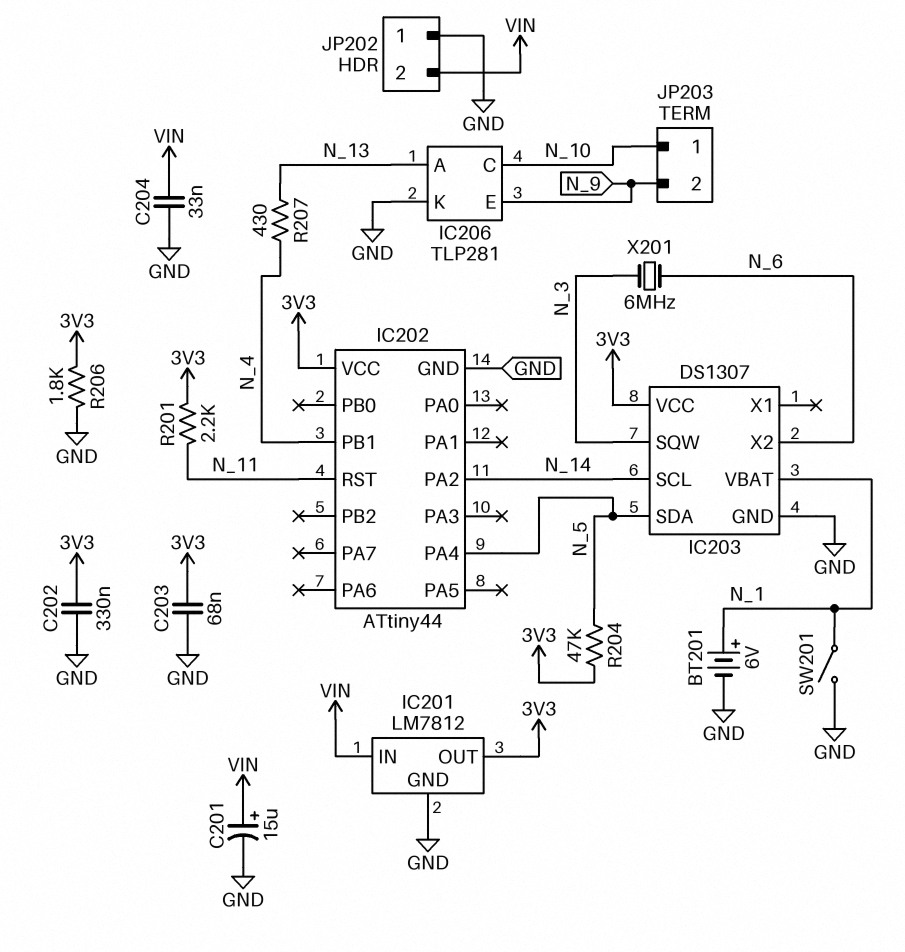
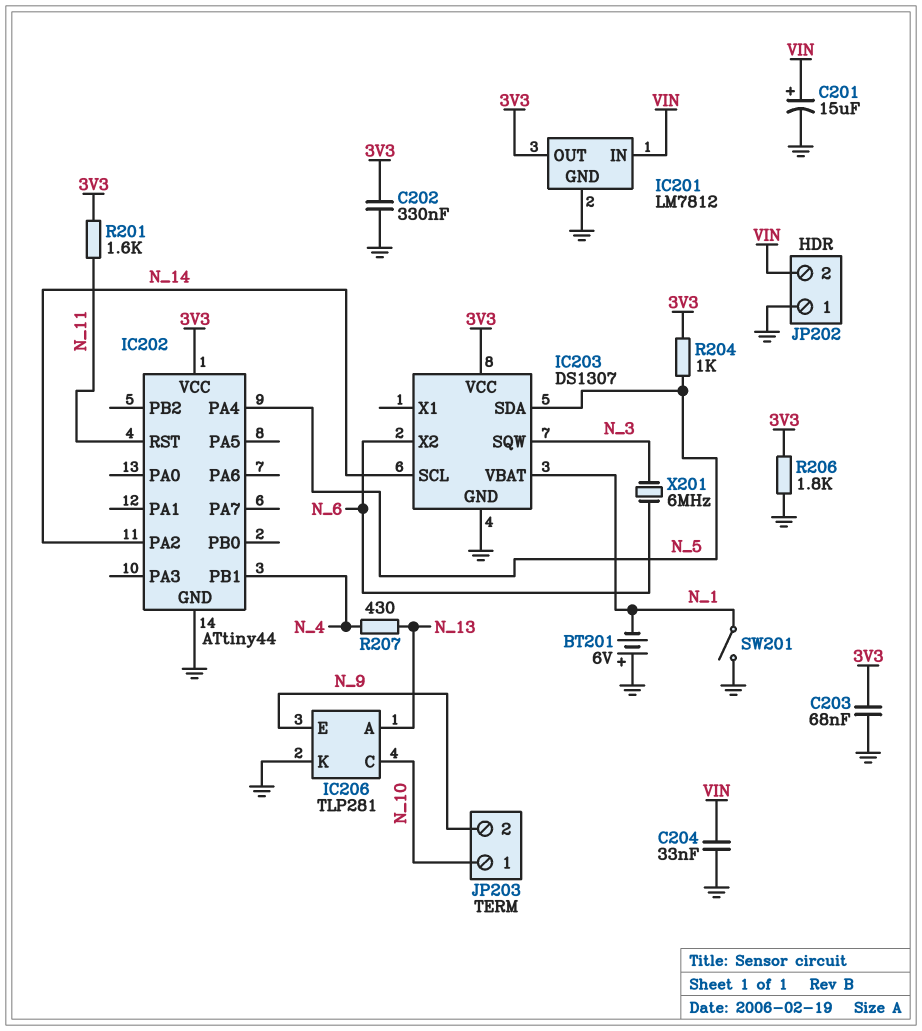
BT201: 6V (plus N_1, minus GND) -> 6V (plus GND, minus N_1)
R201: 2.2k (3V3, N_11) -> 1.6k (3V3, N_11)
R204: 47k (3V3, N_5) -> 1k (3V3, N_5)

